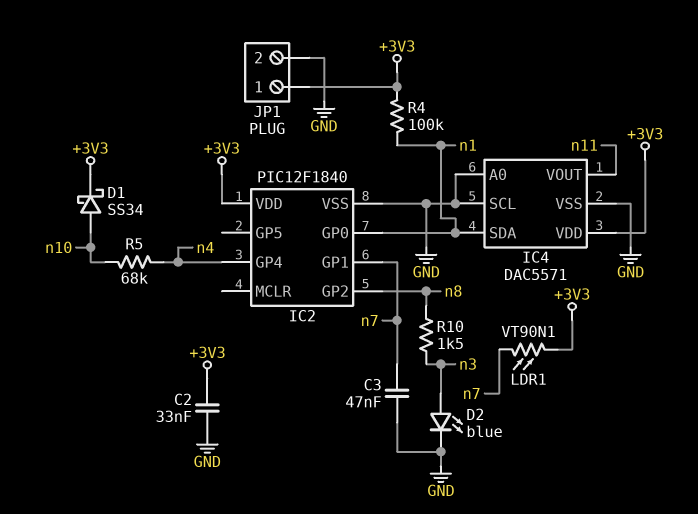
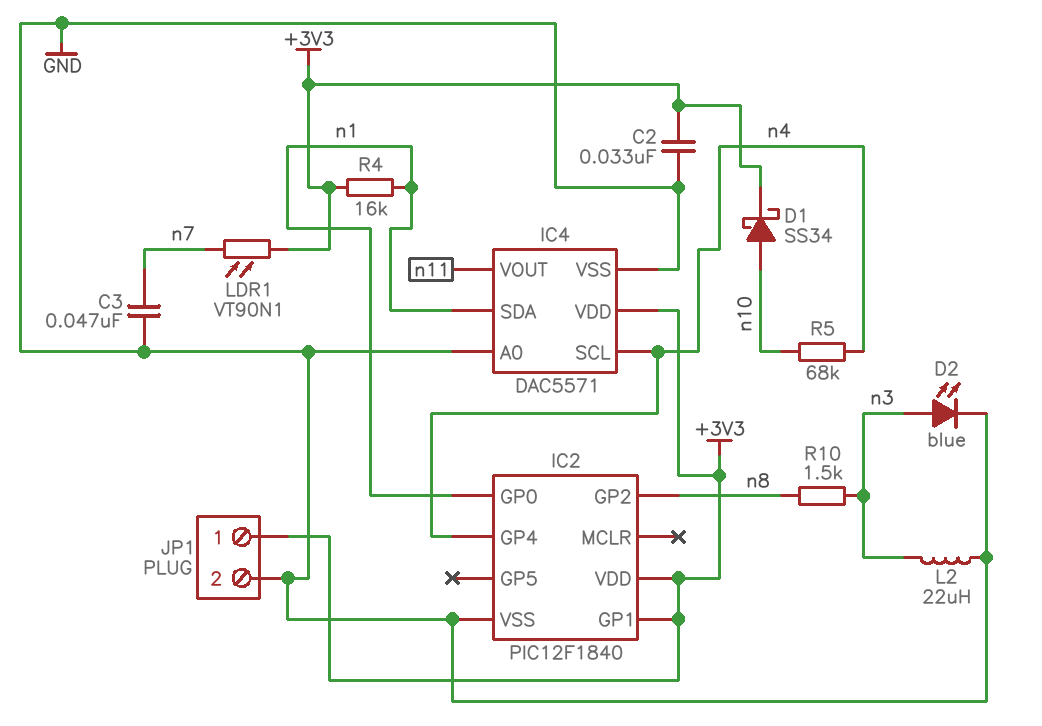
IC2 pin GP1: n7 -> +3V3
IC4 pin SCL: GND -> n4
L2: none -> 22uH (GND, n3)
R4: 100k (+3V3, n1) -> 16k (+3V3, n1)

